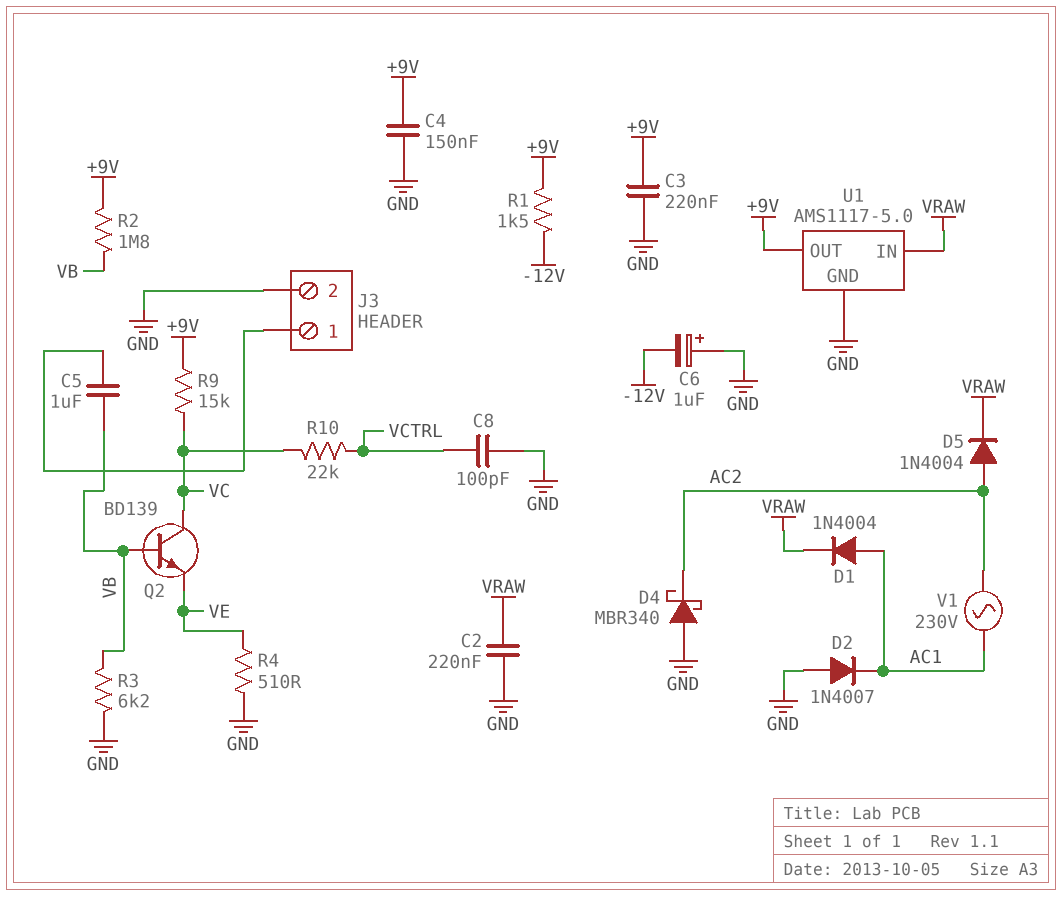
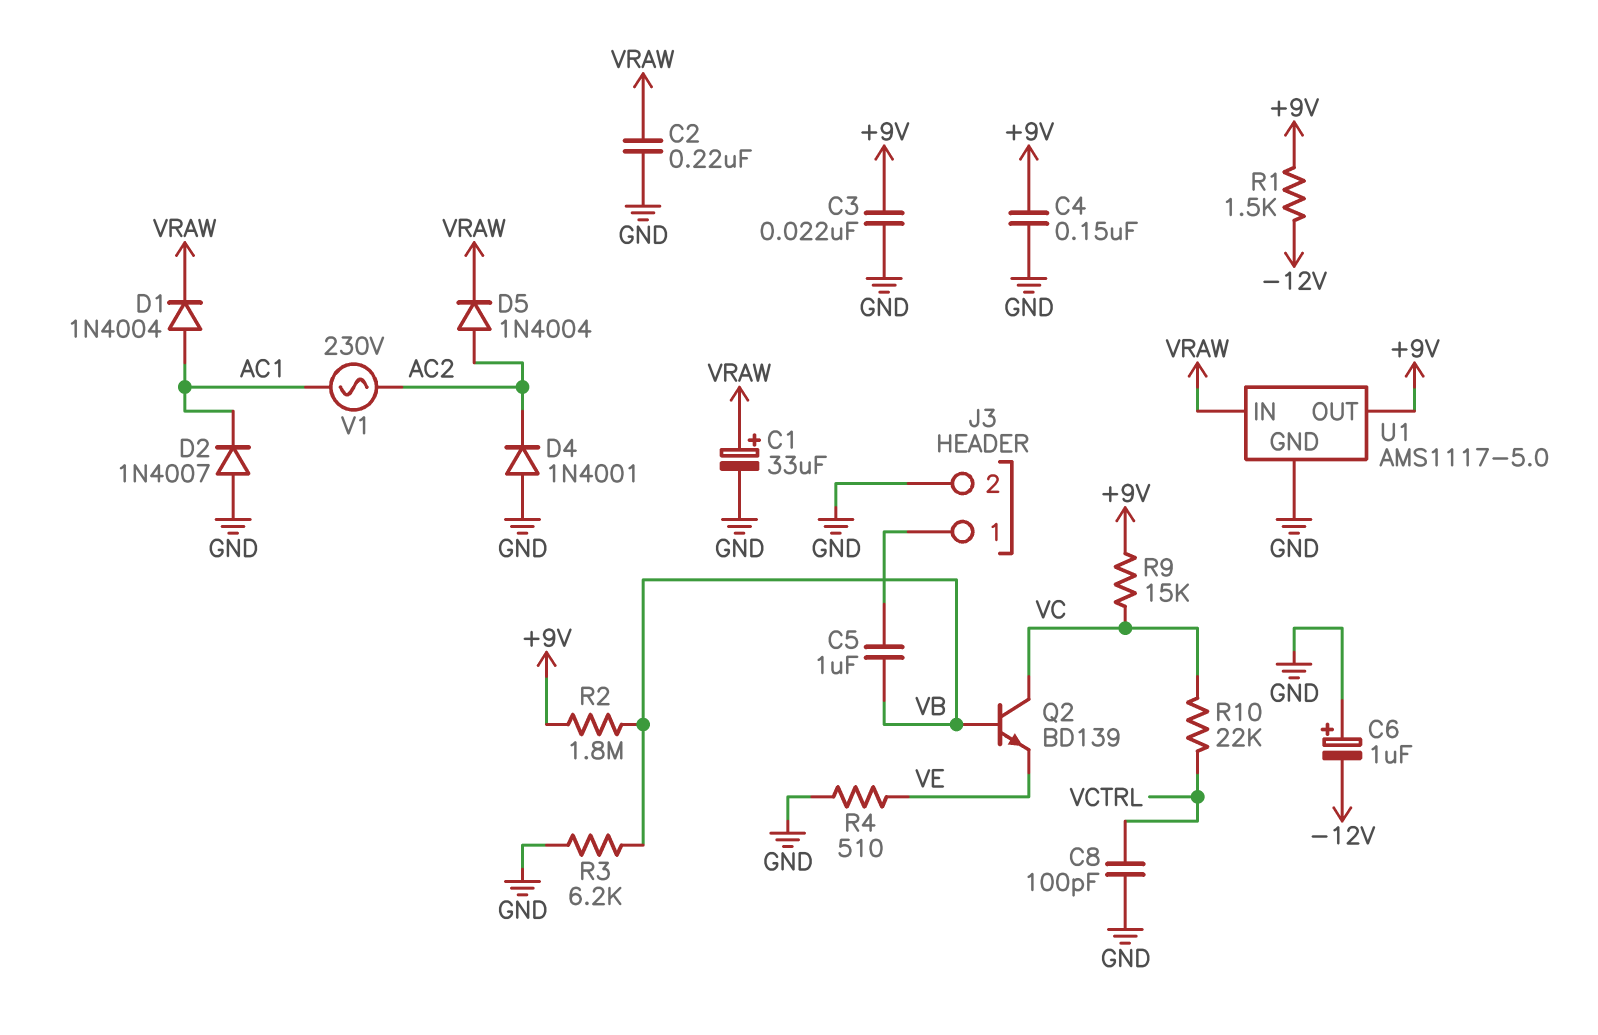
C1: none -> 33uF (plus VRAW, minus GND)
C3: 220nF (+9V, GND) -> 22nF (+9V, GND)
D4: schottky MBR340 (A GND, K AC2) -> diode 1N4001 (A GND, K AC2)

